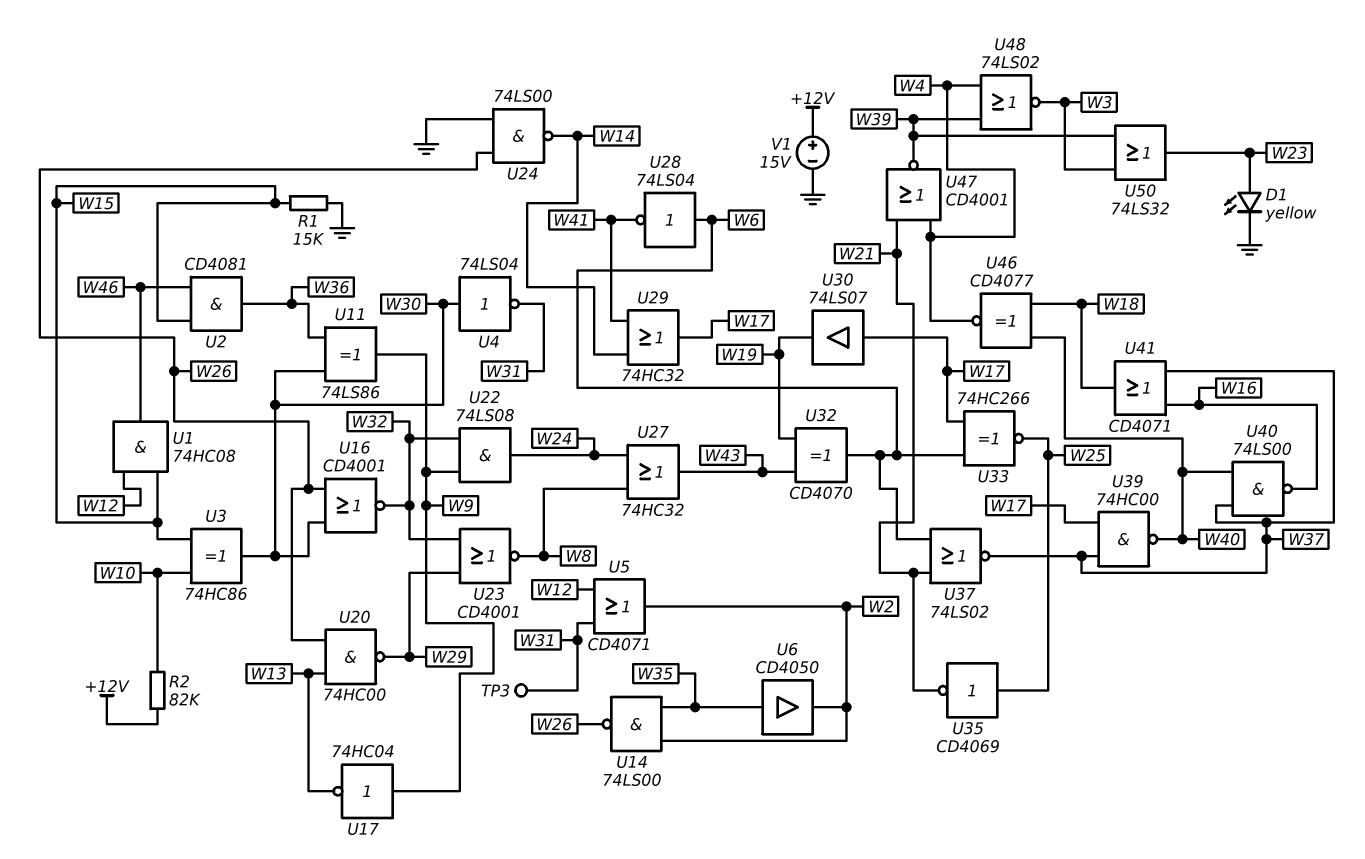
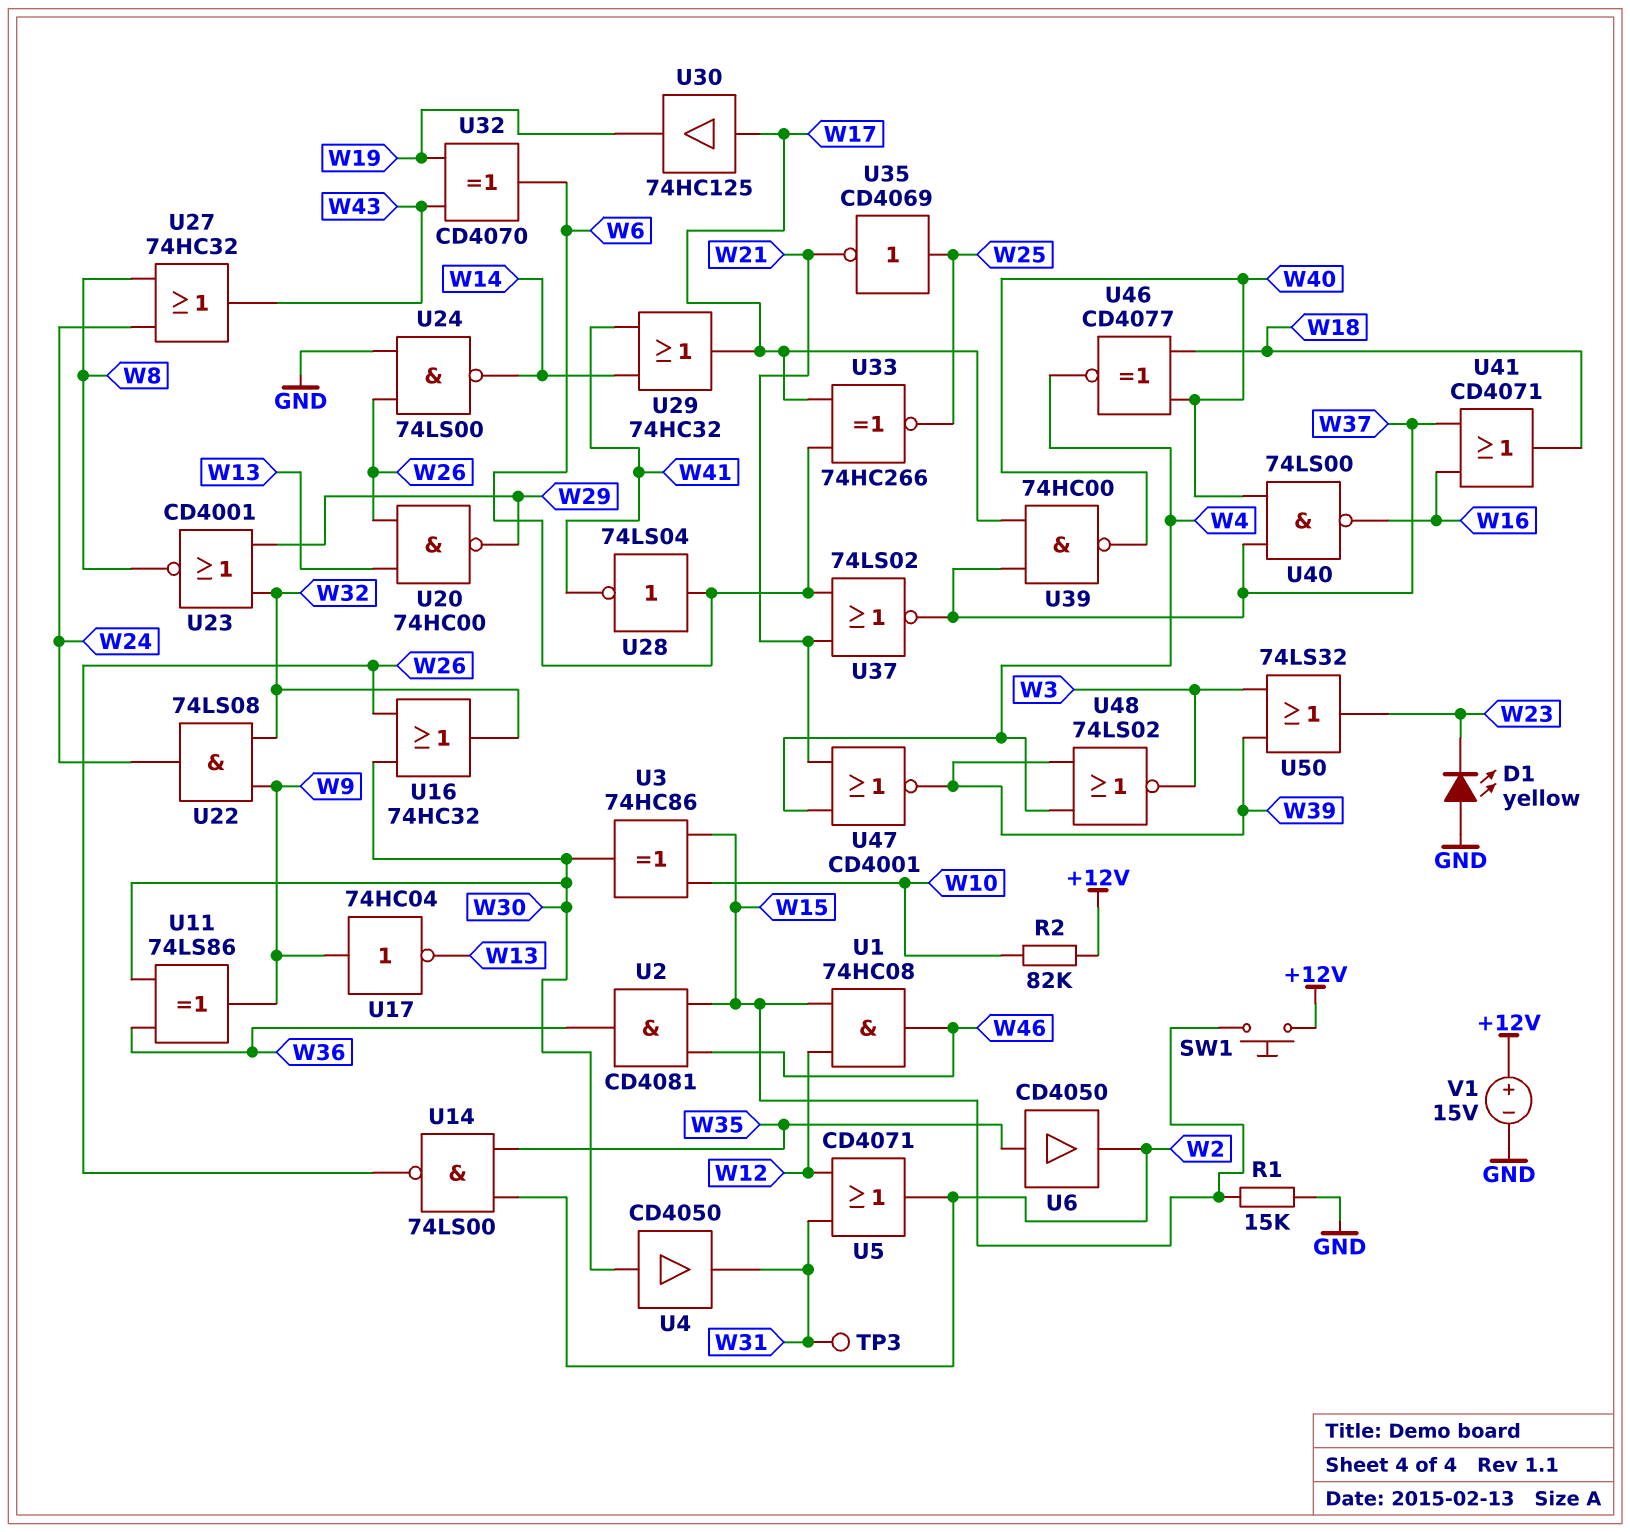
D1: LED yellow (A W23, K GND) -> LED yellow (A GND, K W23)
SW1: none -> button (+12V, W15)
U4: NOT 74LS04 (in W30, out W31) -> buffer CD4050 (in W30, out W31)
U16: NOR CD4001 (in W26, in W30, out W32) -> OR 74HC32 (in W26, in W30, out W32)
U30: buffer 74LS07 (in W17, out W19) -> buffer 74HC125 (in W17, out W19)

